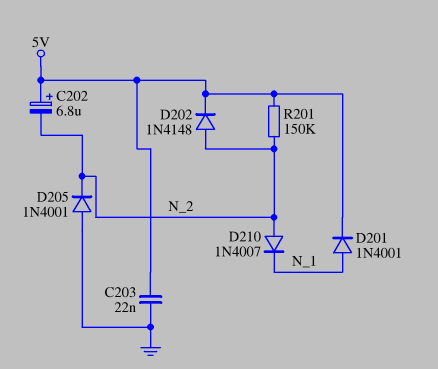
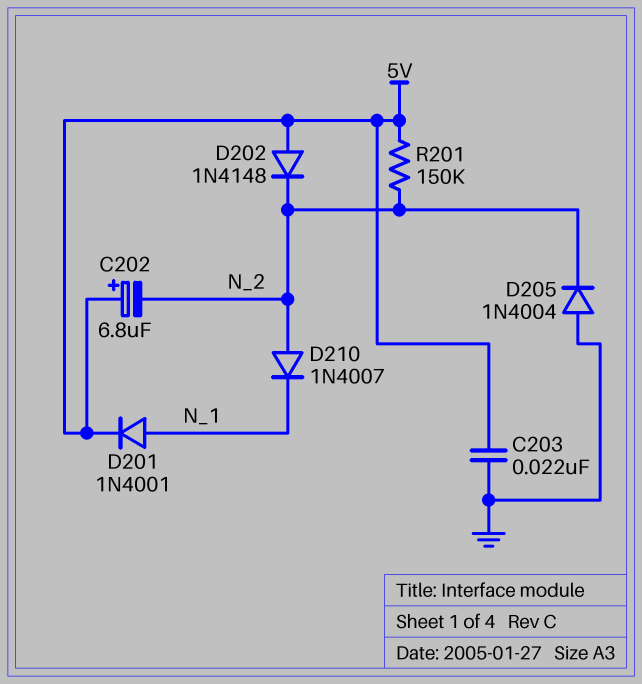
D202: diode 1N4148 (A N_2, K 5V) -> diode 1N4148 (A 5V, K N_2)
D205: diode 1N4001 (A GND, K N_2) -> diode 1N4004 (A GND, K N_2)

